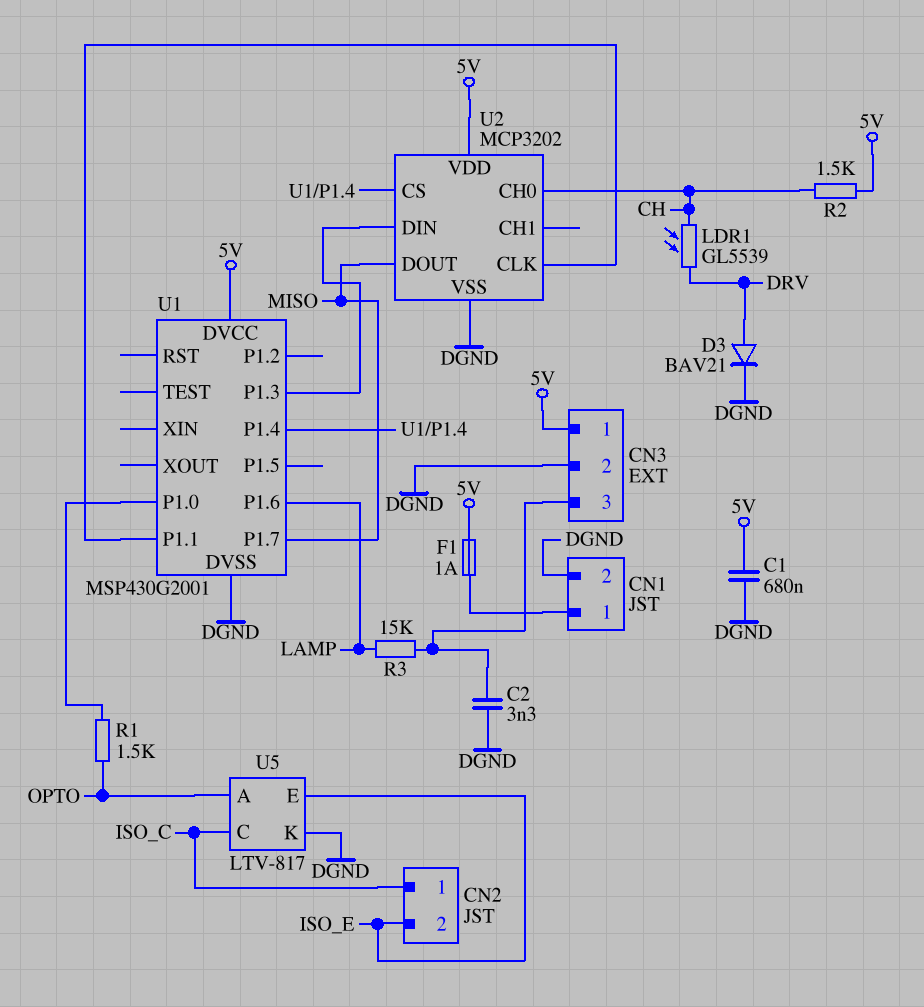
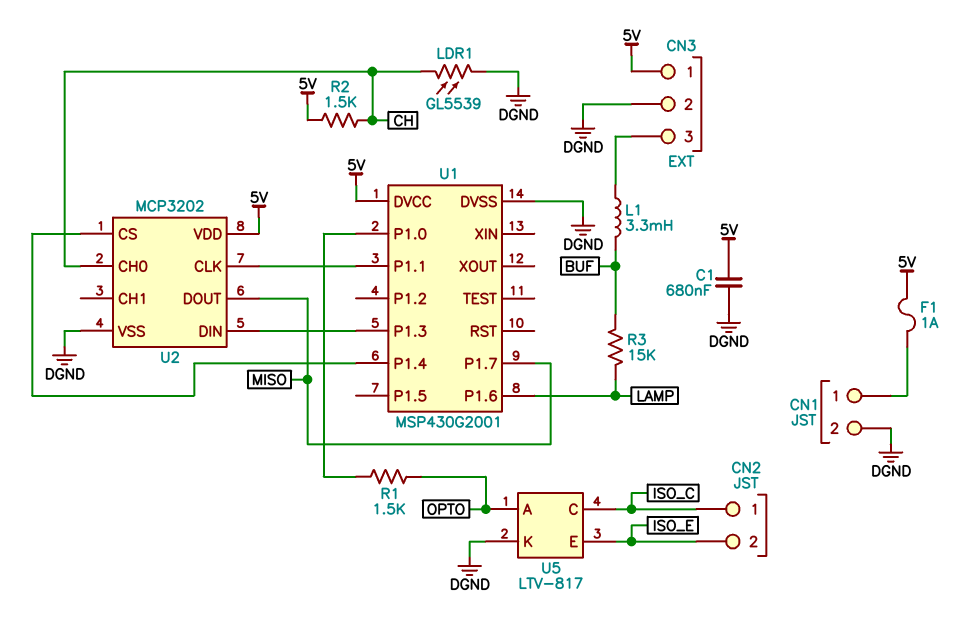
C2: 3.3nF (CN3/3, DGND) -> none
D3: diode BAV21 (A DRV, K DGND) -> none
L1: none -> 3.3mH (BUF, CN3/3)
LDR1: GL5539 (CH, DRV) -> GL5539 (CH, DGND)
R3: 15k (CN3/3, LAMP) -> 15k (BUF, LAMP)

